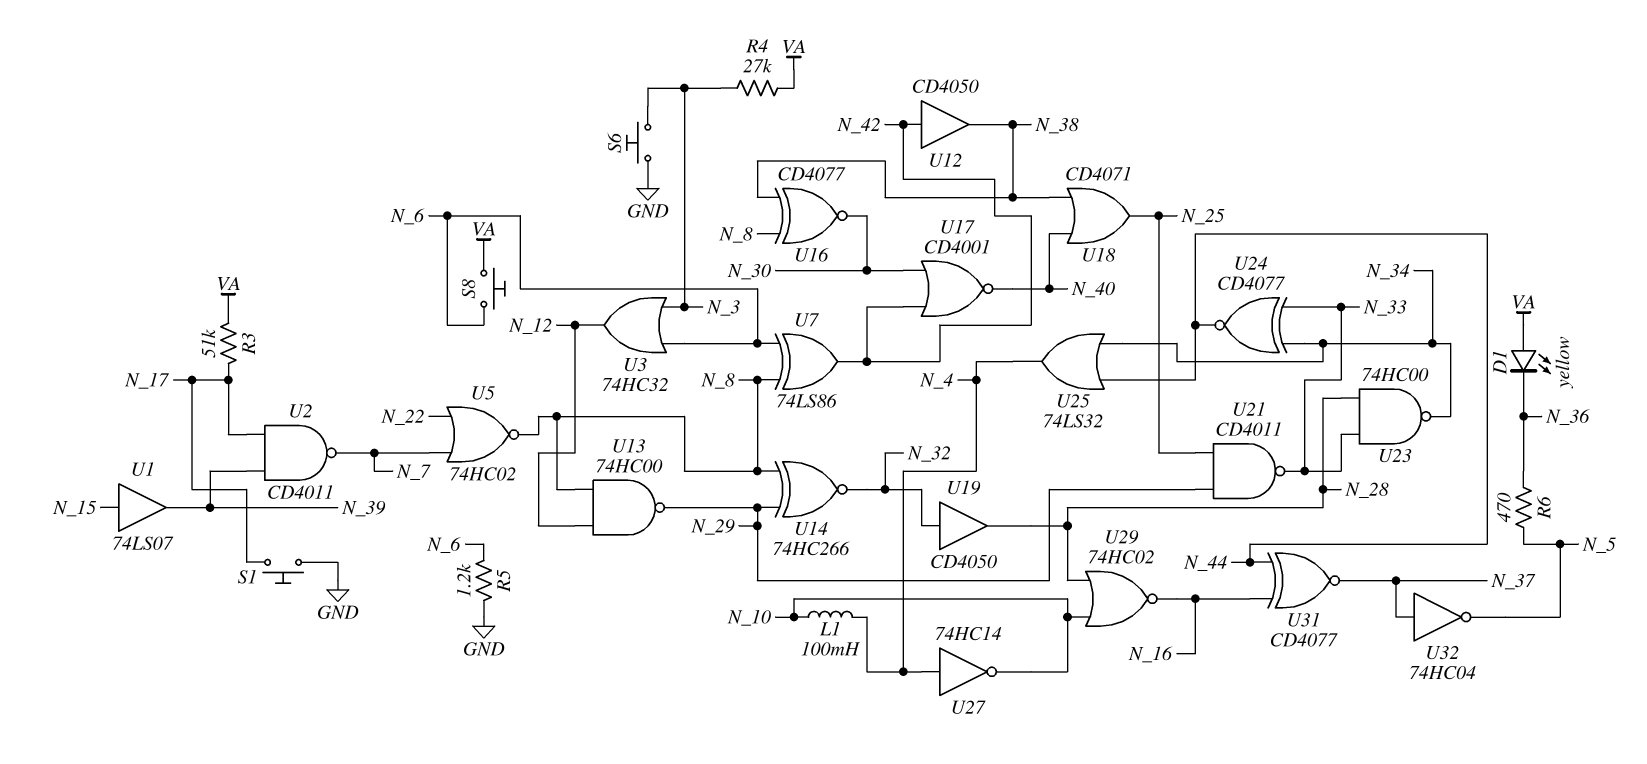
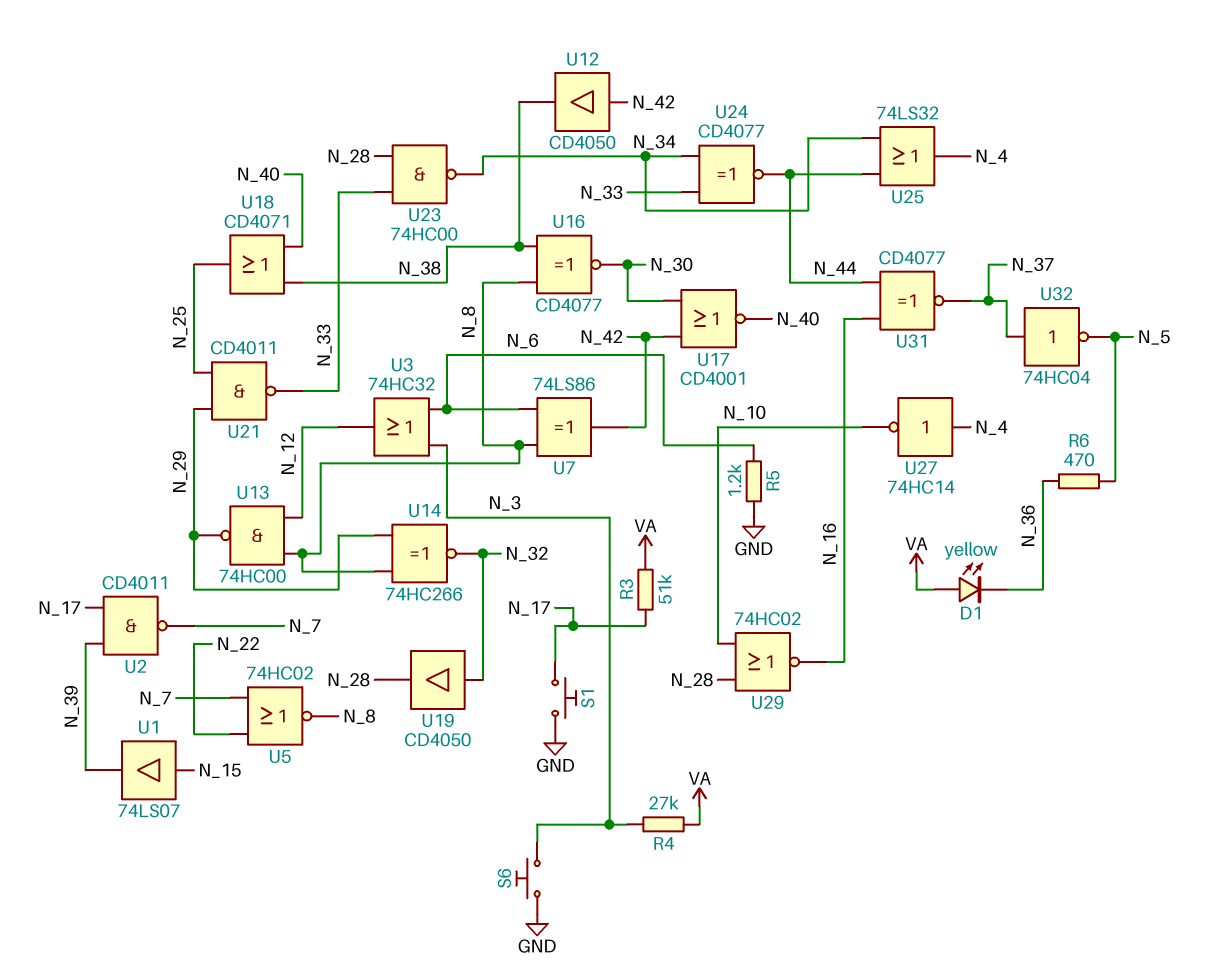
L1: 100mH (N_4, N_10) -> none
S8: button (N_6, VA) -> none

